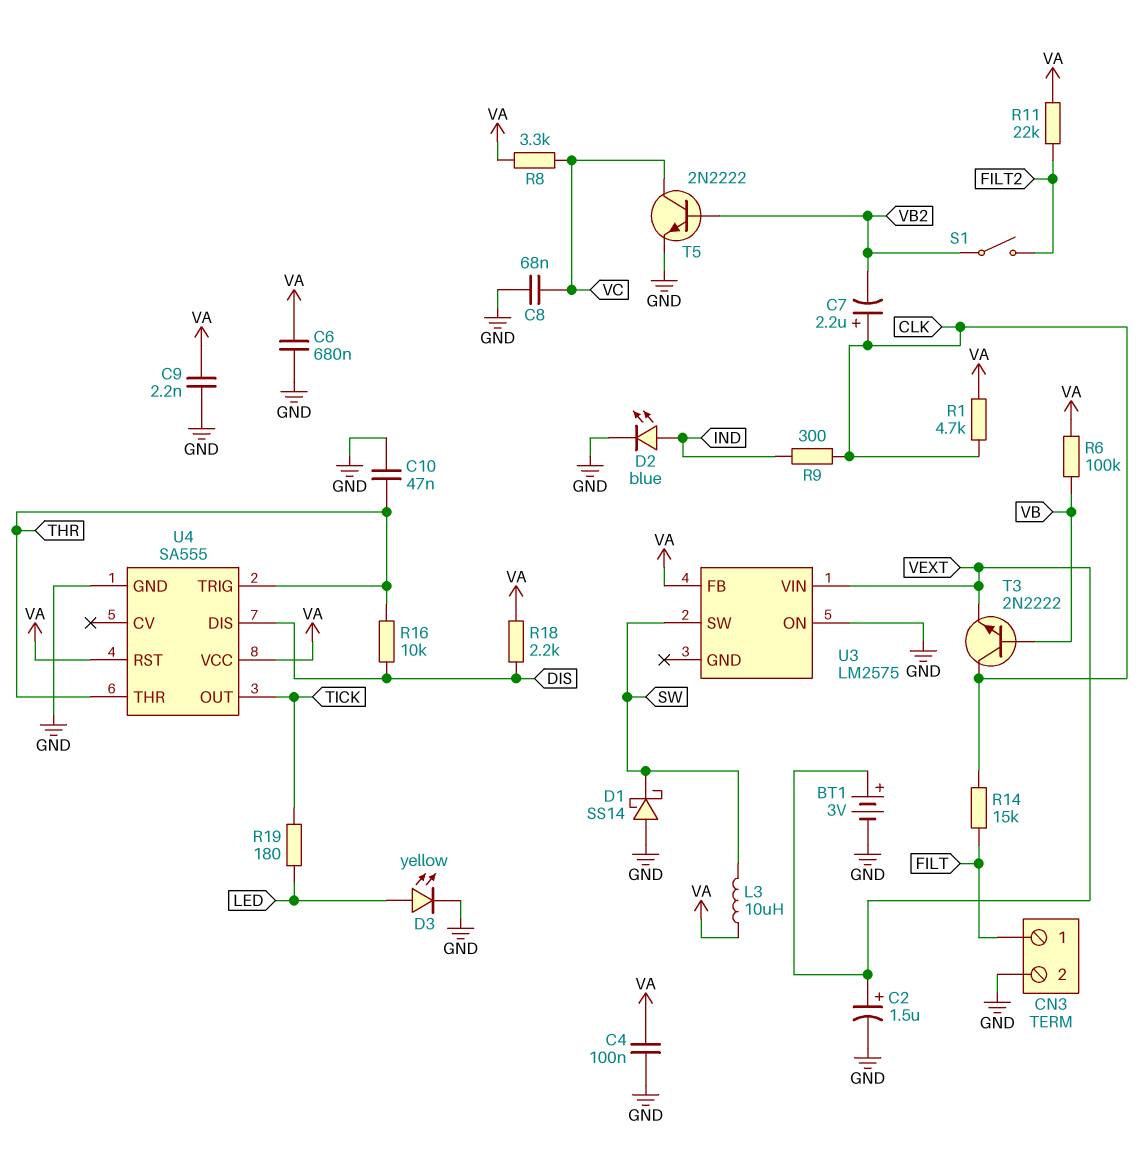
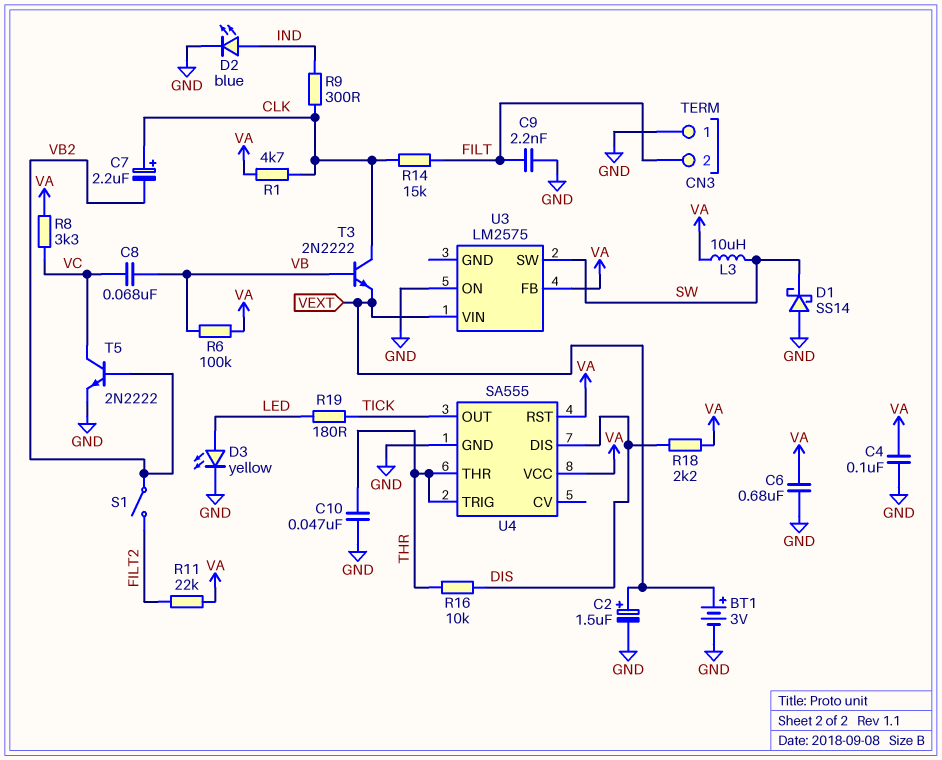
C8: 68nF (GND, VC) -> 68nF (VB, VC)
C9: 2.2nF (GND, VA) -> 2.2nF (FILT, GND)
CN3 pin 1: FILT -> GND
CN3 pin 2: GND -> FILT

